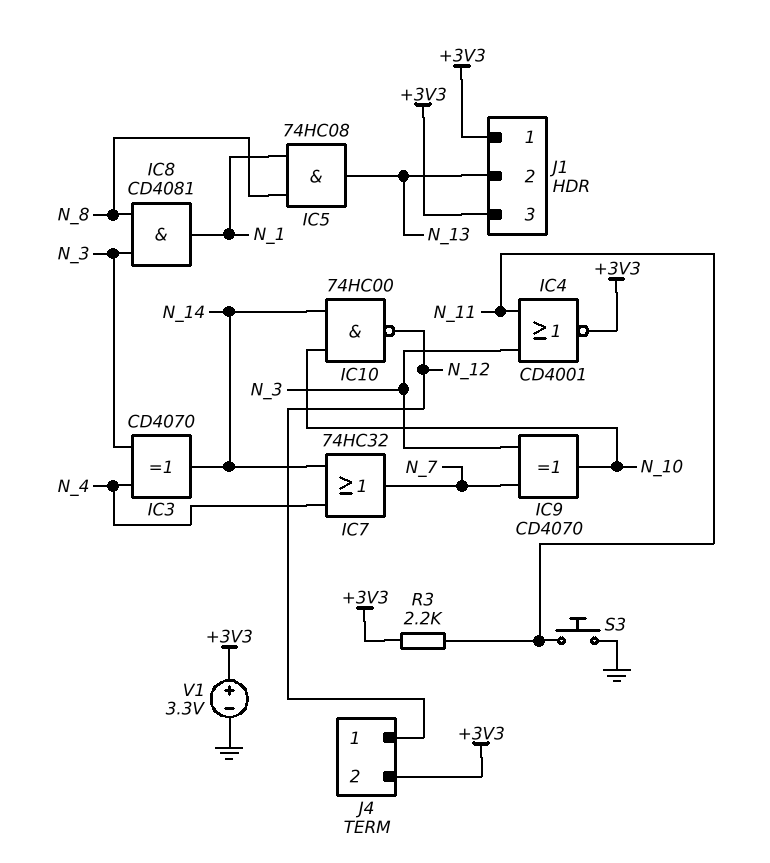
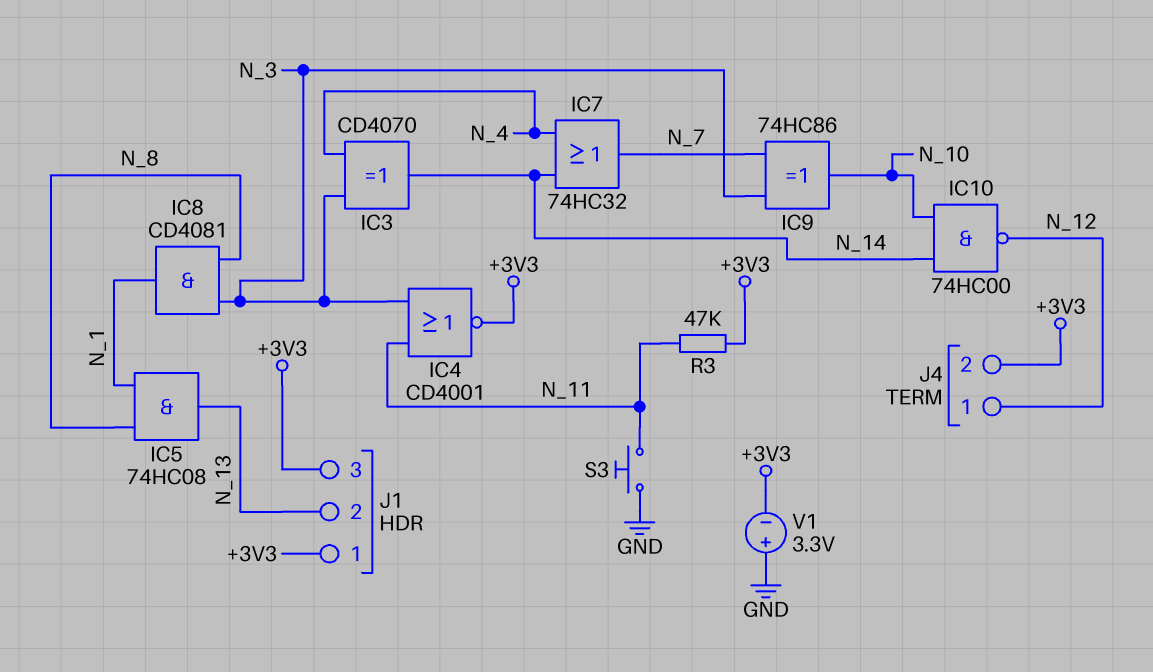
IC9: XOR CD4070 (in N_3, in N_7, out N_10) -> XOR 74HC86 (in N_3, in N_7, out N_10)
R3: 2.2k (+3V3, N_11) -> 47k (+3V3, N_11)
V1: 3.3V (plus +3V3, minus GND) -> 3.3V (plus GND, minus +3V3)

